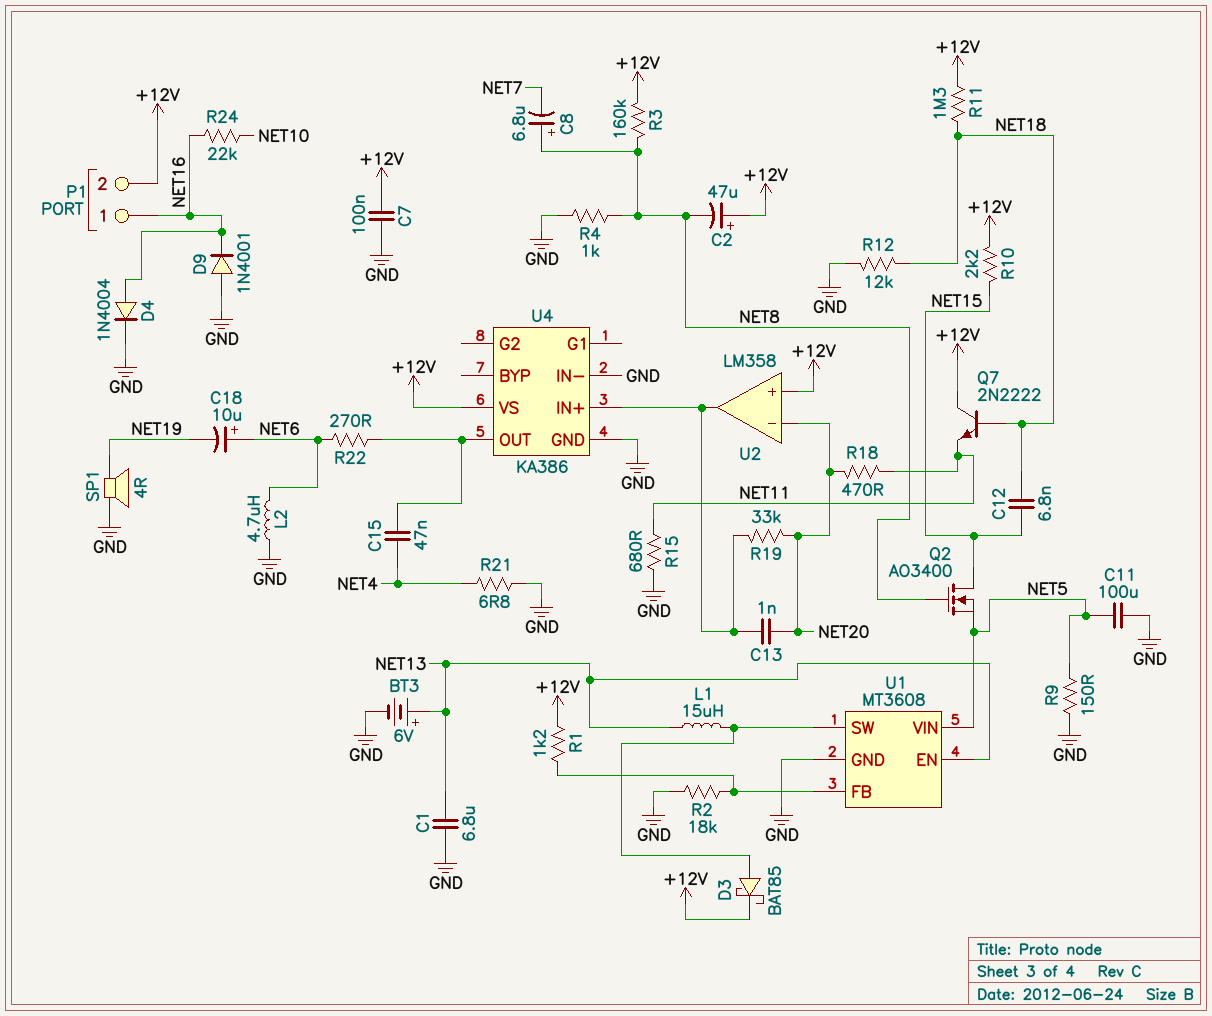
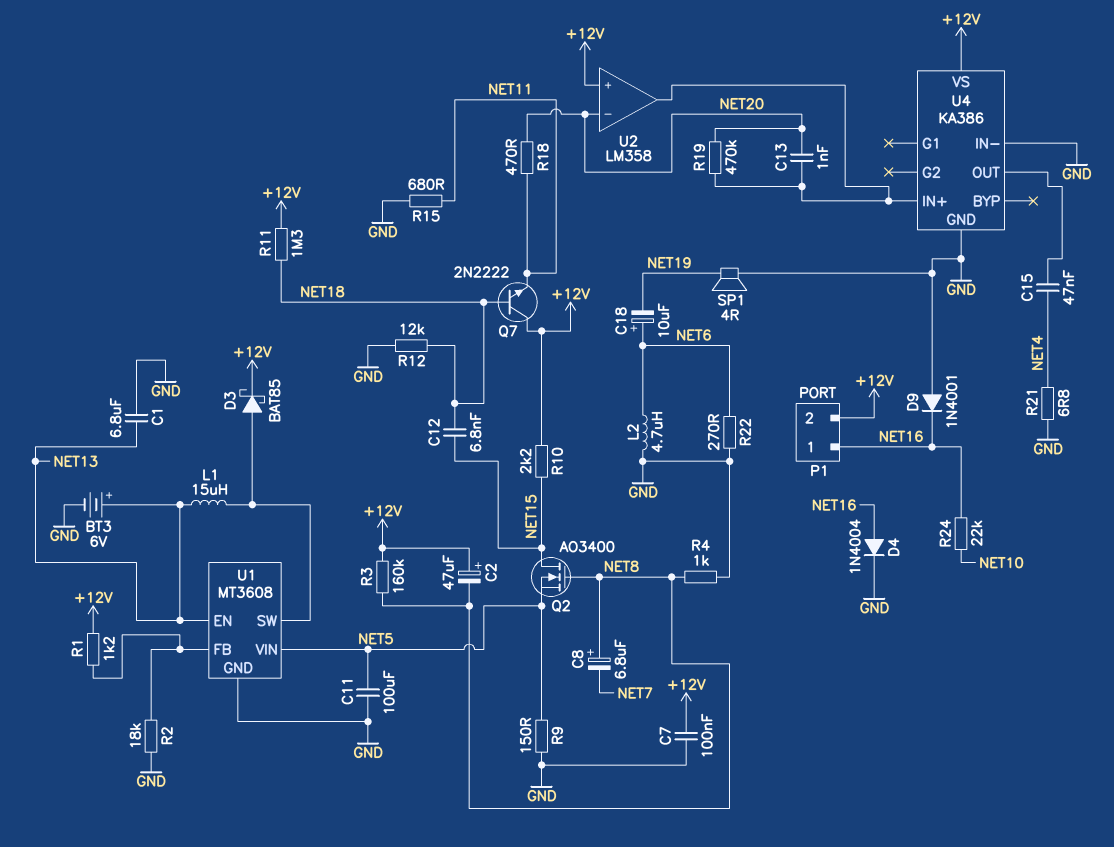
R19: 33k (NET20, U2/out) -> 470k (NET20, U2/out)
R22: 270 (NET6, U4/OUT) -> 270 (GND, NET6)

